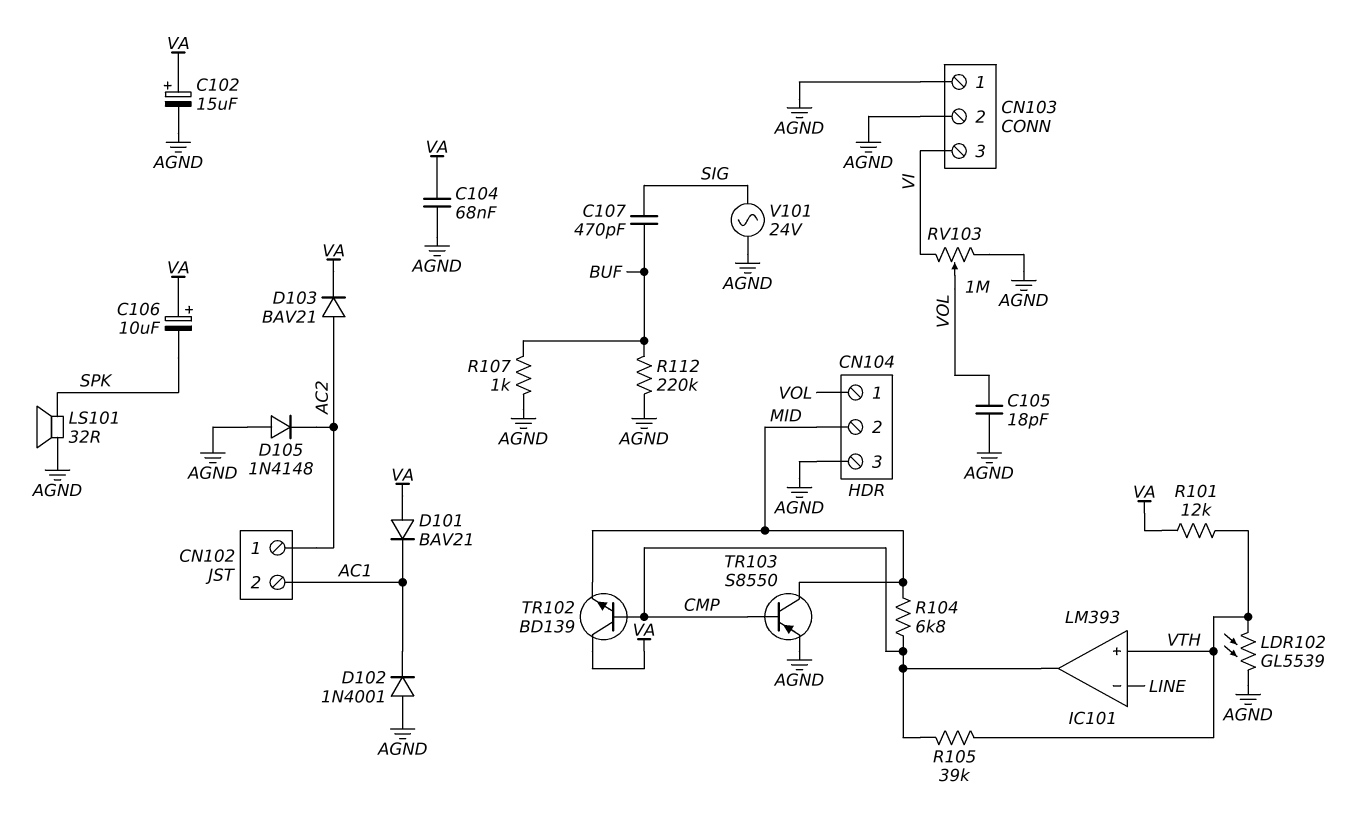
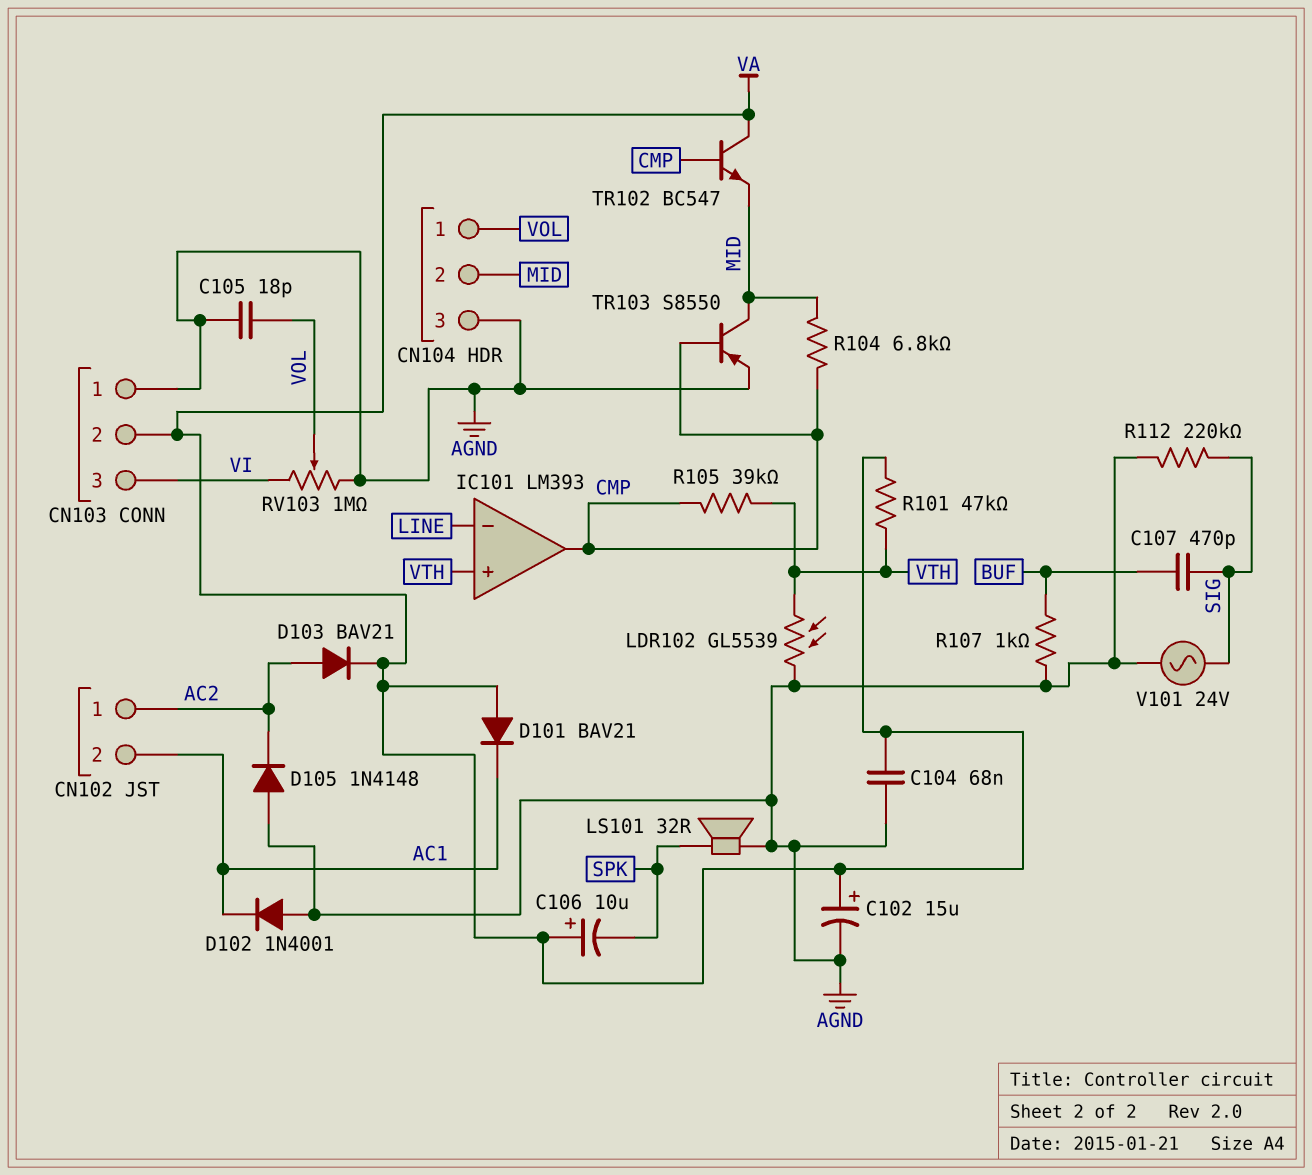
CN103 pin 2: AGND -> VA
R101: 12k (VA, VTH) -> 47k (VA, VTH)
R112: 220k (AGND, BUF) -> 220k (AGND, SIG)
TR102: NPN BD139 (B CMP, C VA, E MID) -> NPN BC547 (B CMP, C VA, E MID)

